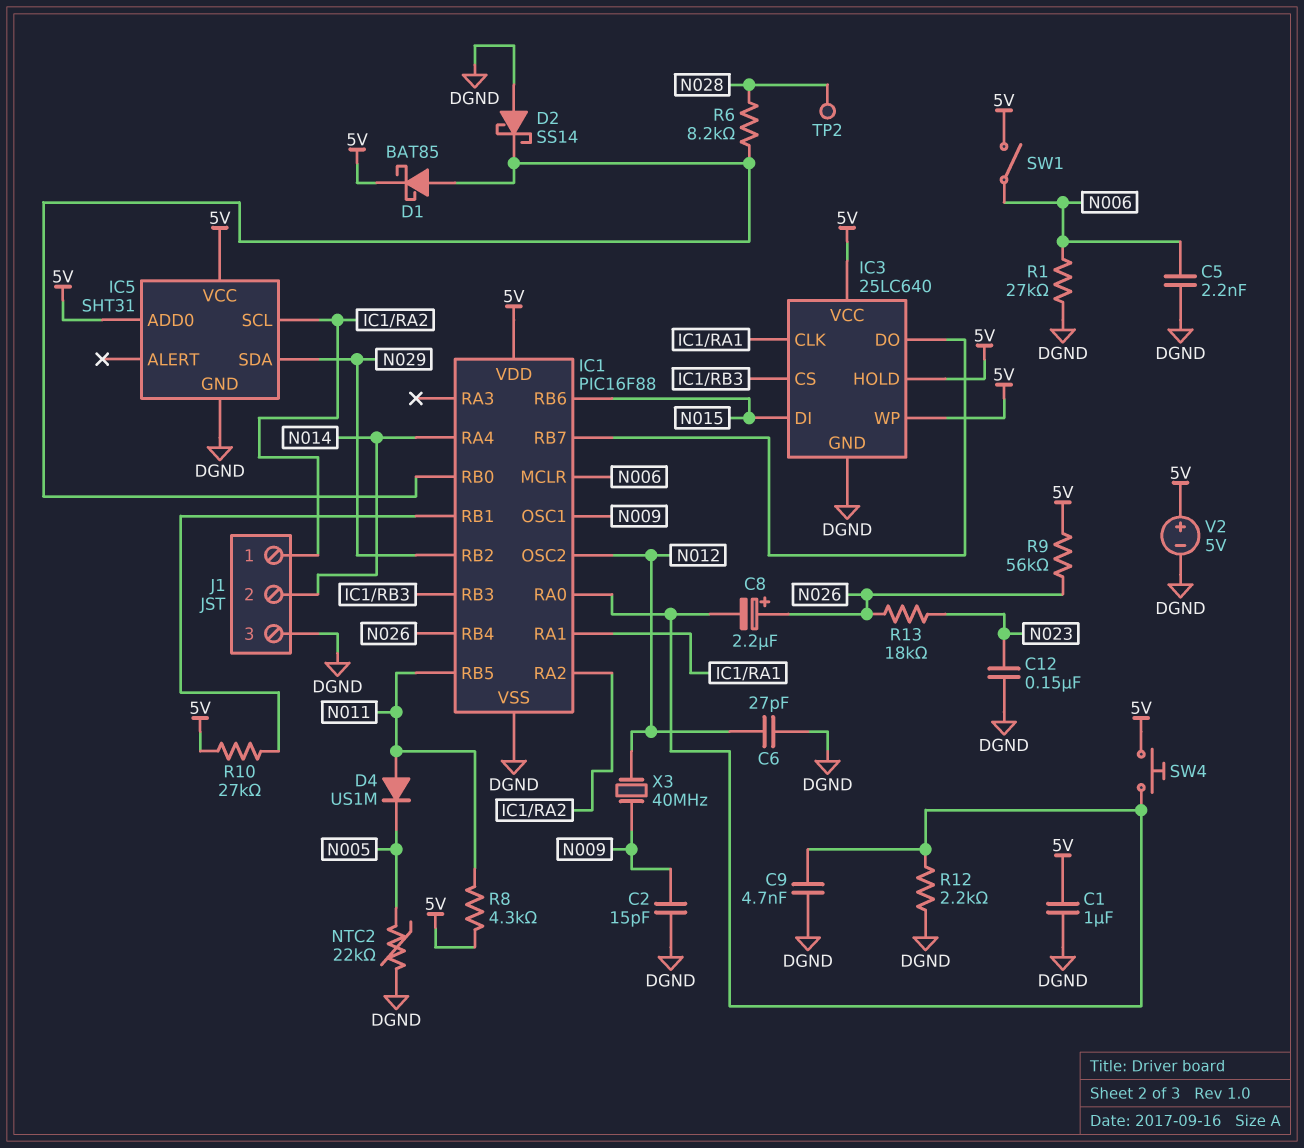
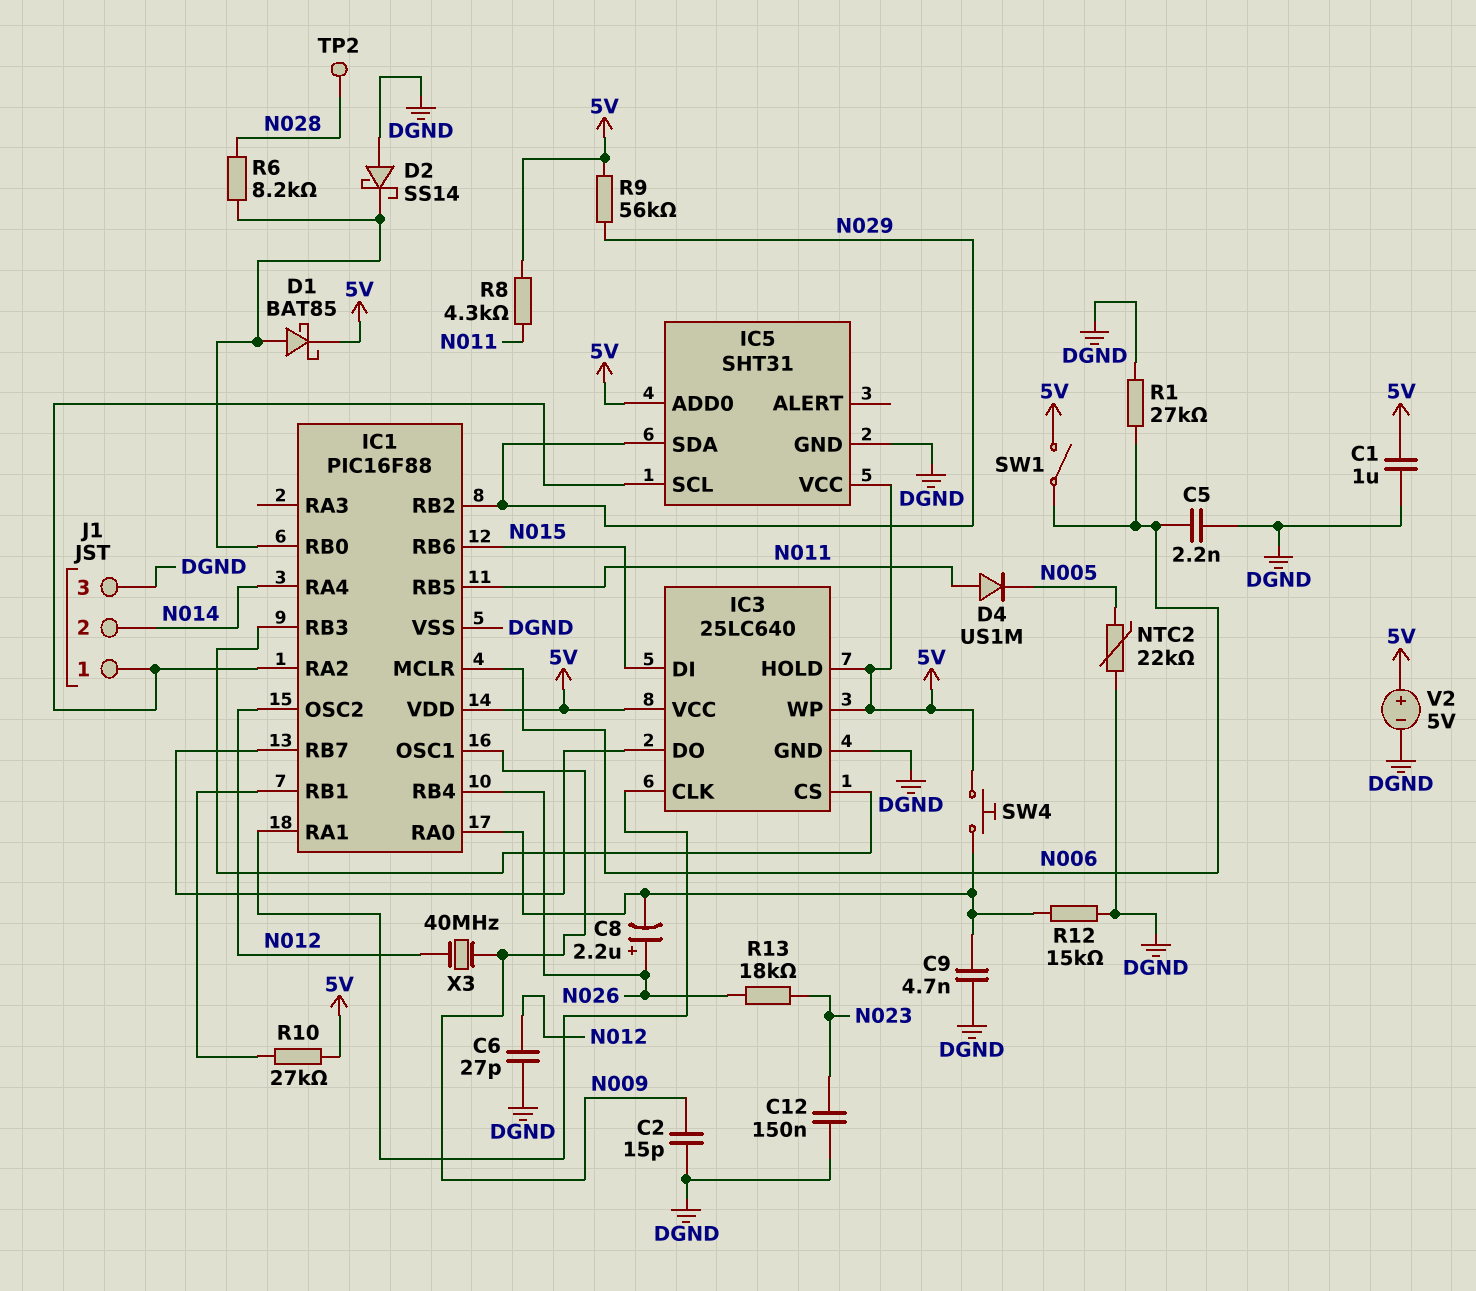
R9: 56k (5V, N026) -> 56k (5V, N029)
R12: 2.2k (DGND, IC1/RA0) -> 15k (DGND, IC1/RA0)

